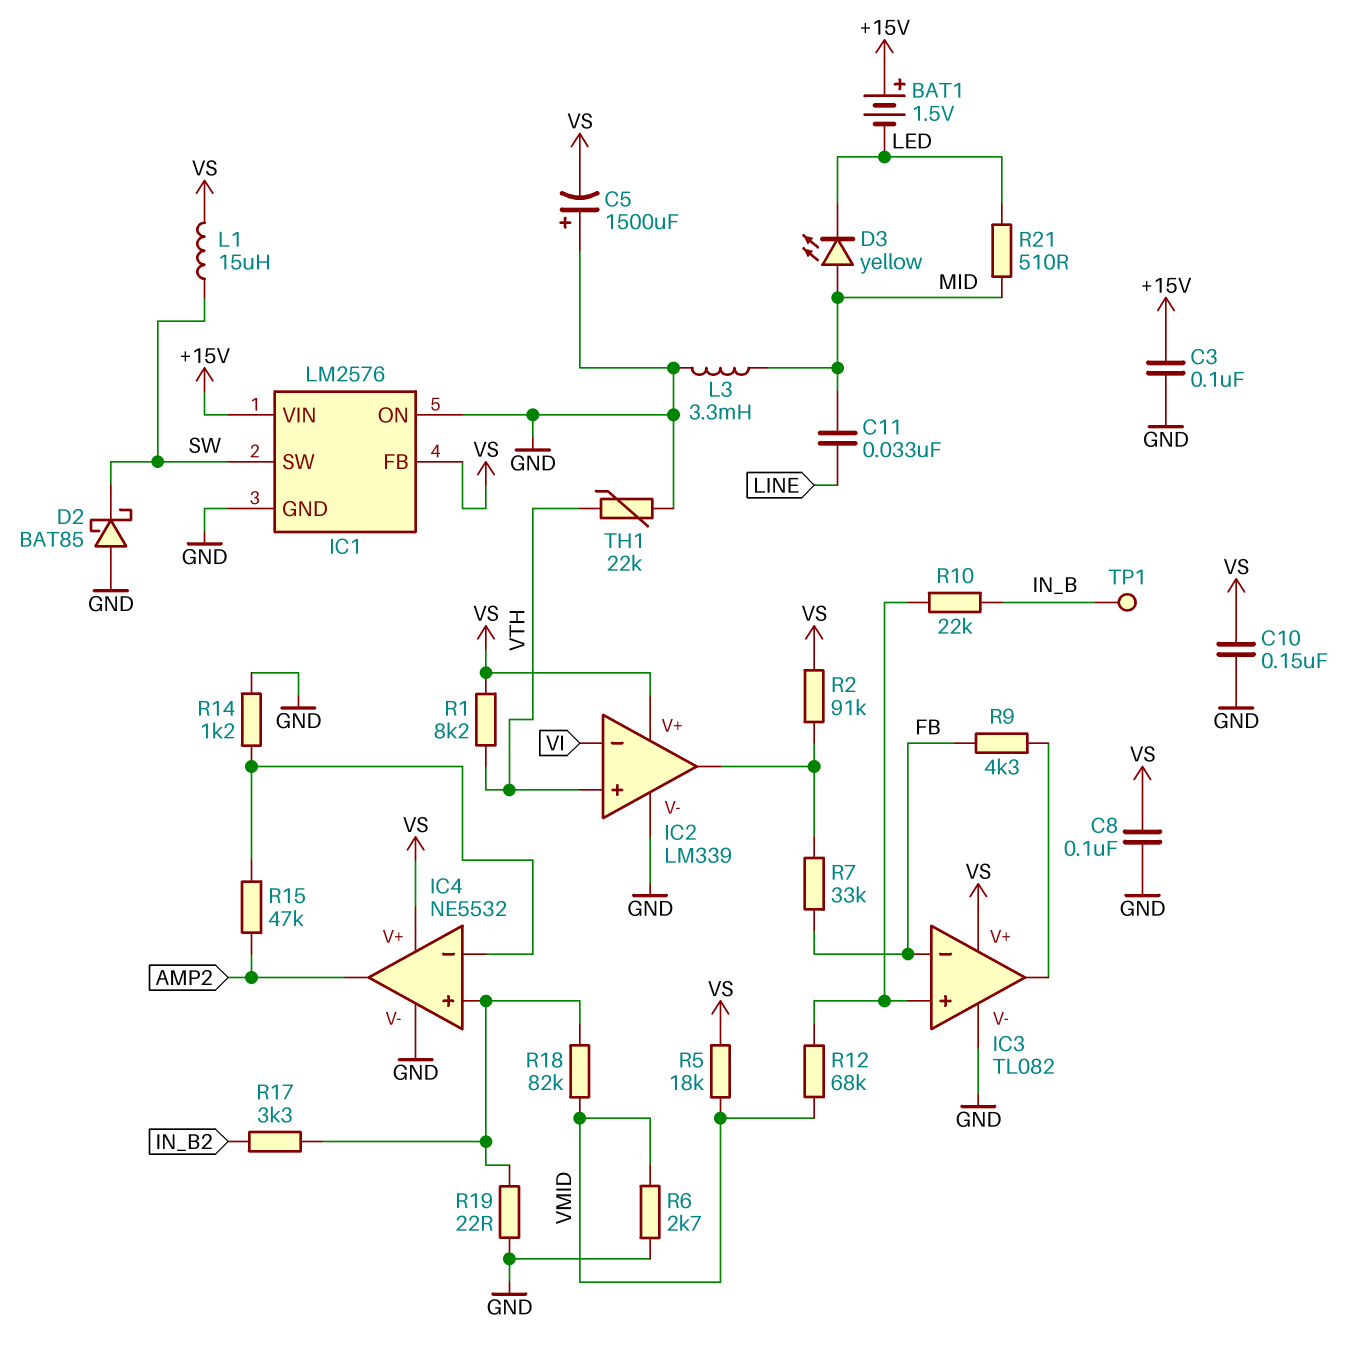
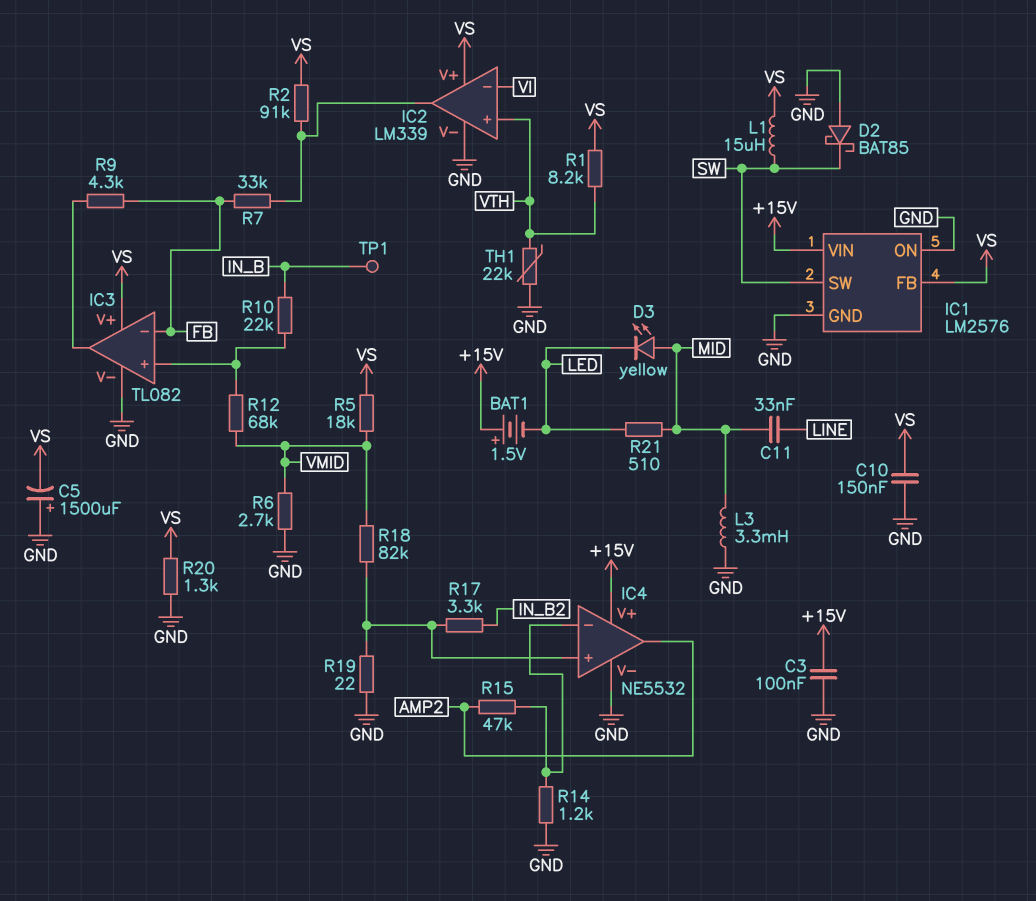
C8: 100nF (GND, VS) -> none
IC4 pin V+: VS -> +15V
R20: none -> 1.3k (GND, VS)

